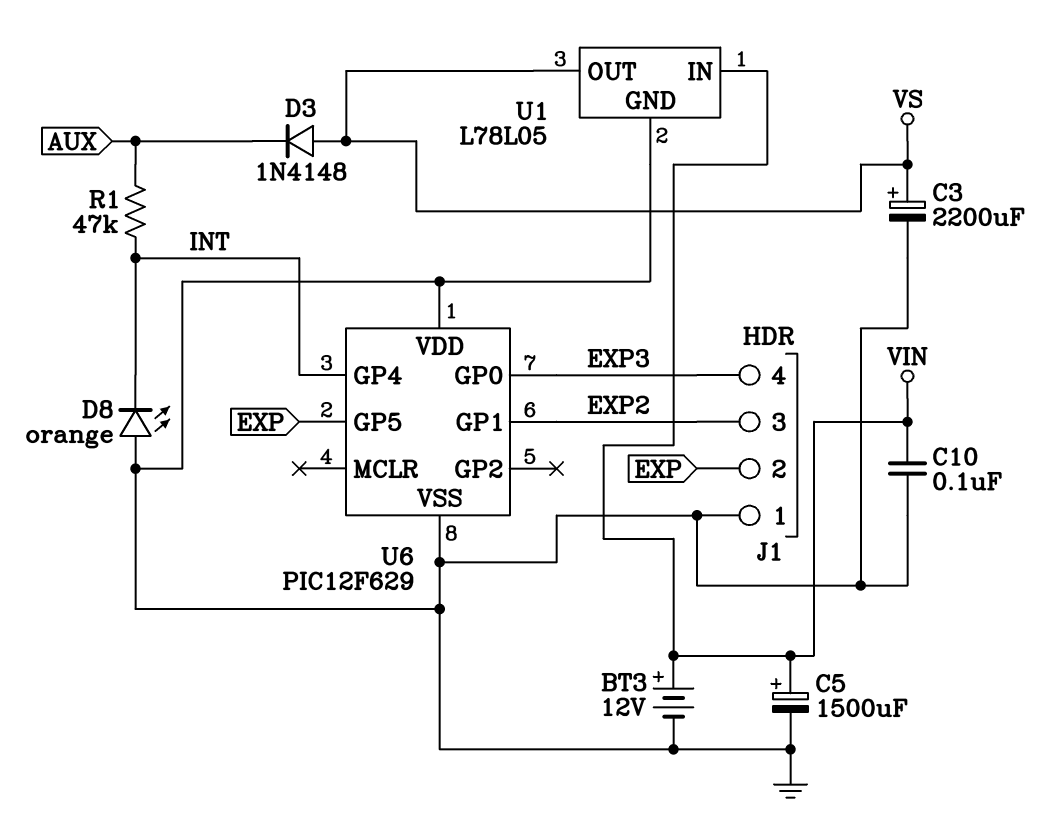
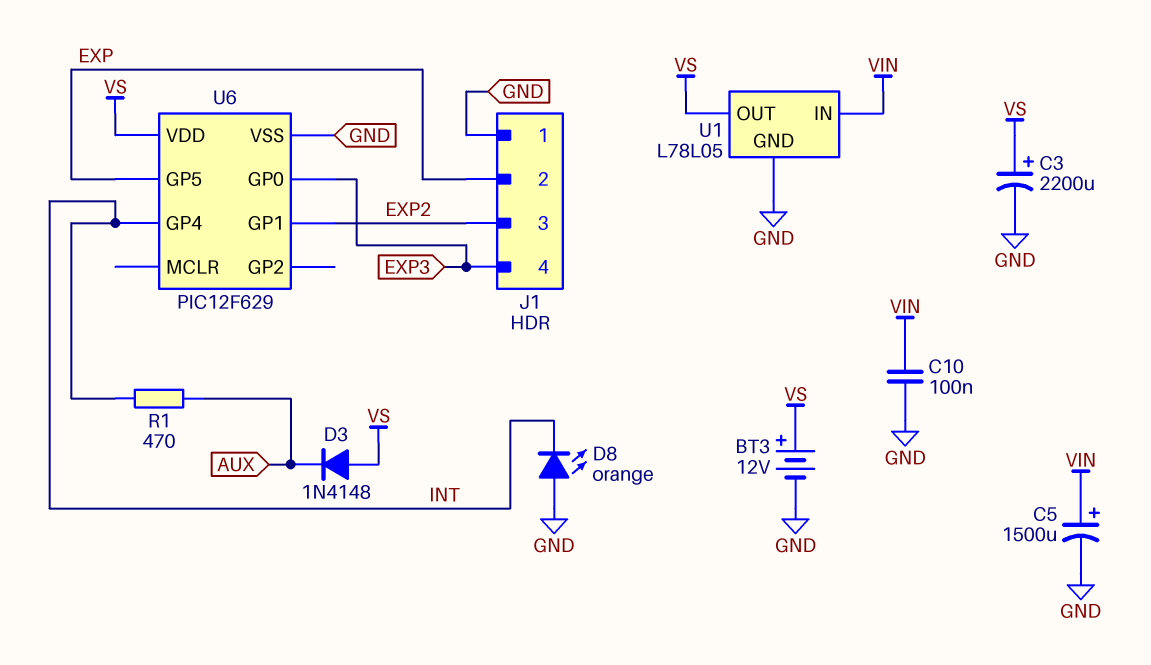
BT3: 12V (plus VIN, minus GND) -> 12V (plus VS, minus GND)
R1: 47k (AUX, INT) -> 470 (AUX, INT)
U6 pin VDD: GND -> VS

